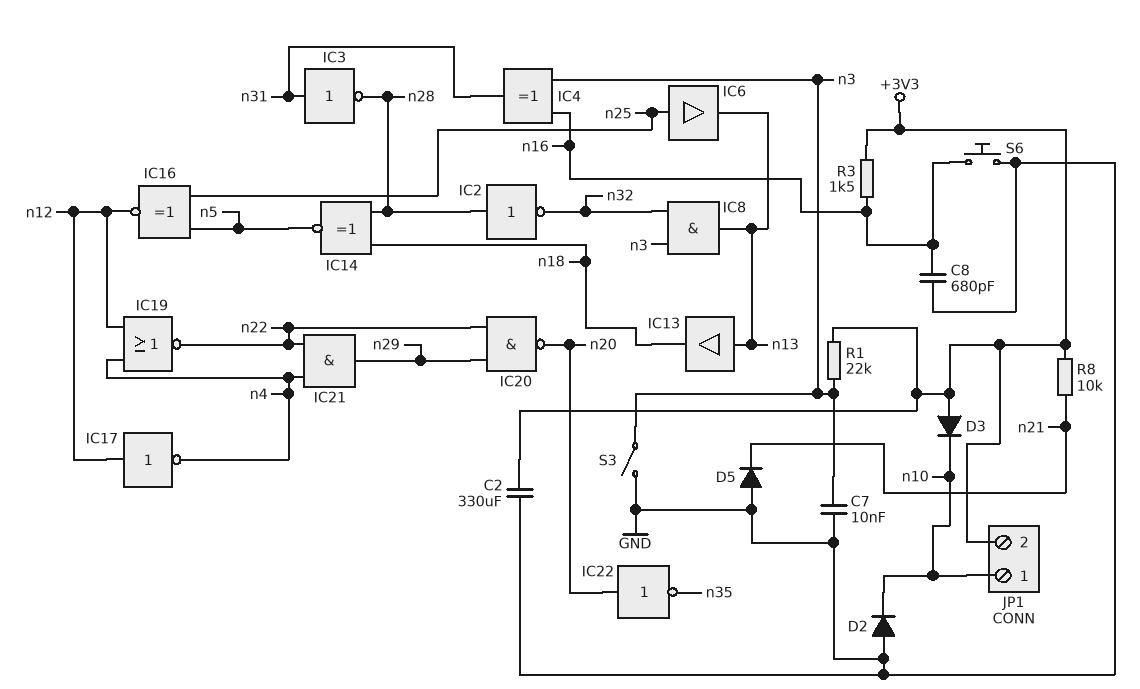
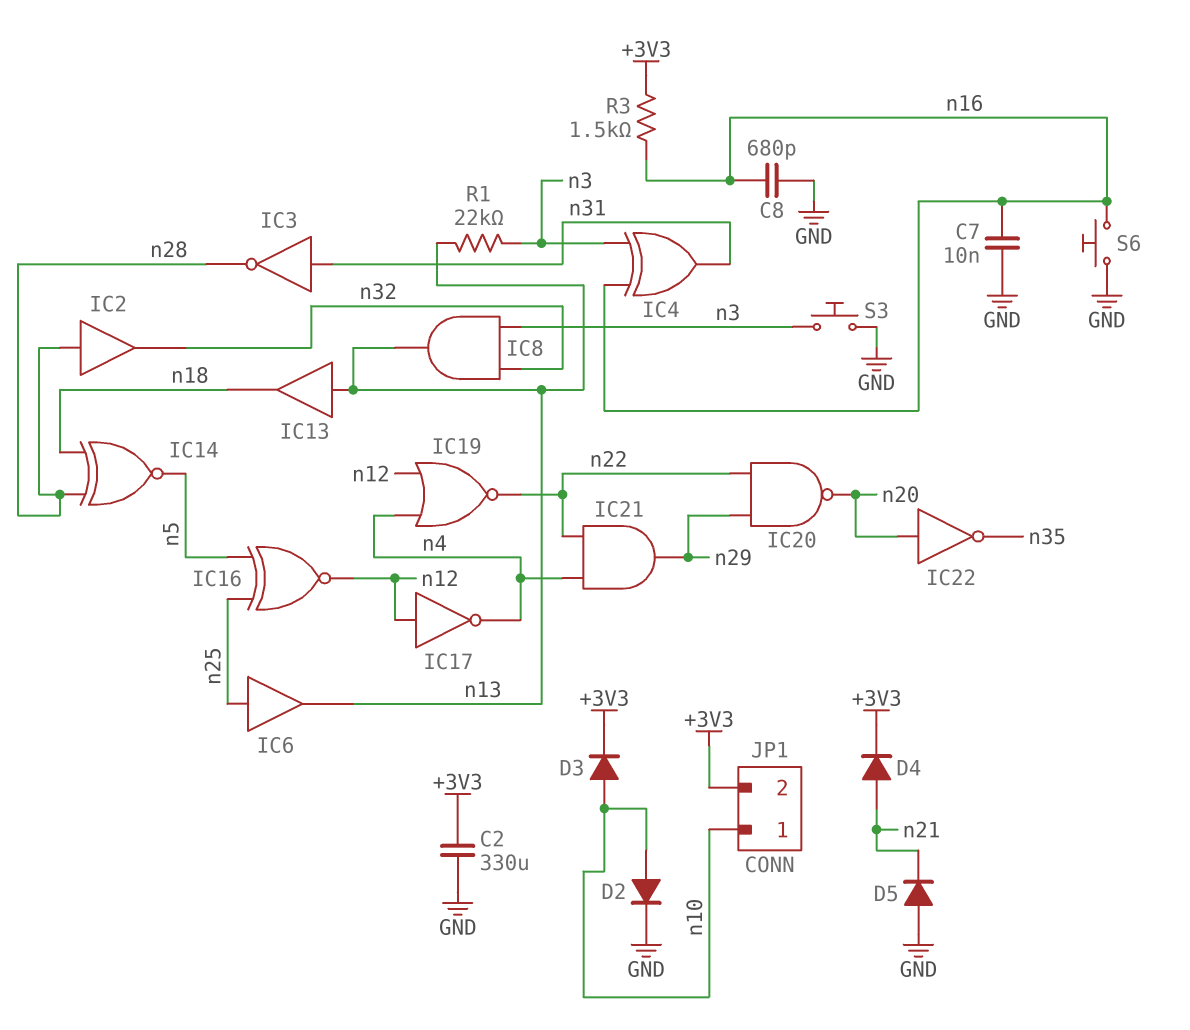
C7: 10nF (GND, n3) -> 10nF (GND, n16)
D2: diode (A GND, K n10) -> diode (A n10, K GND)
D3: diode (A +3V3, K n10) -> diode (A n10, K +3V3)
D4: none -> diode (A n21, K +3V3)
IC2: NOT (in n28, out n32) -> buffer (in n28, out n32)
R1: 22k (+3V3, n3) -> 22k (n3, n13)
R8: 10k (+3V3, n21) -> none
S3: switch (GND, n3) -> button (GND, n3)

